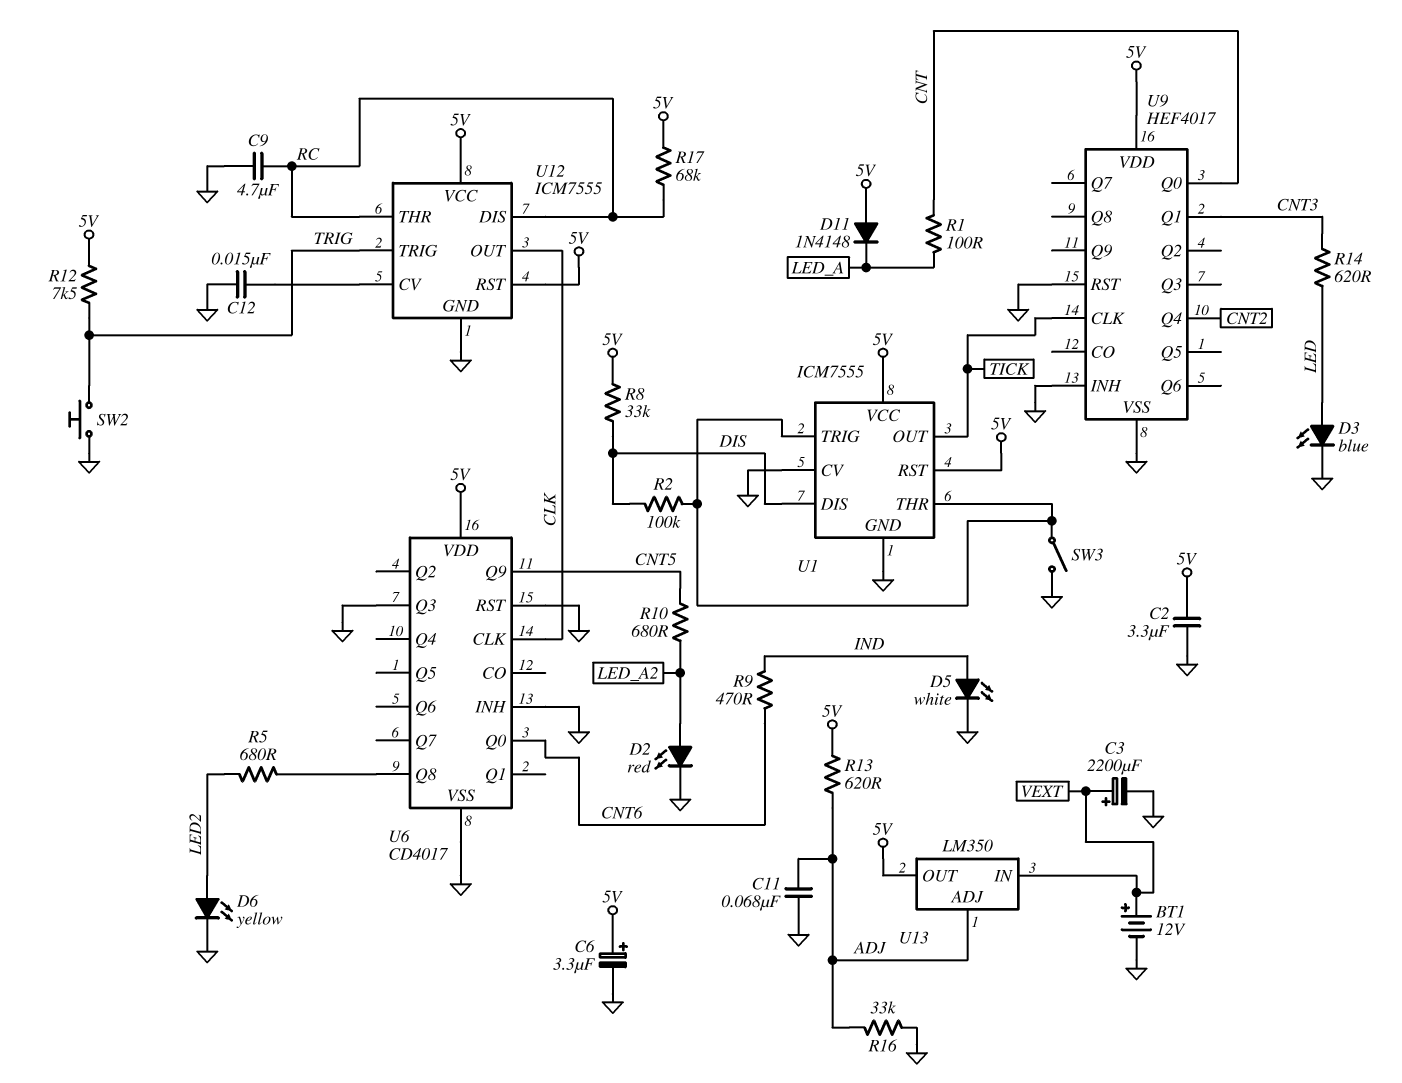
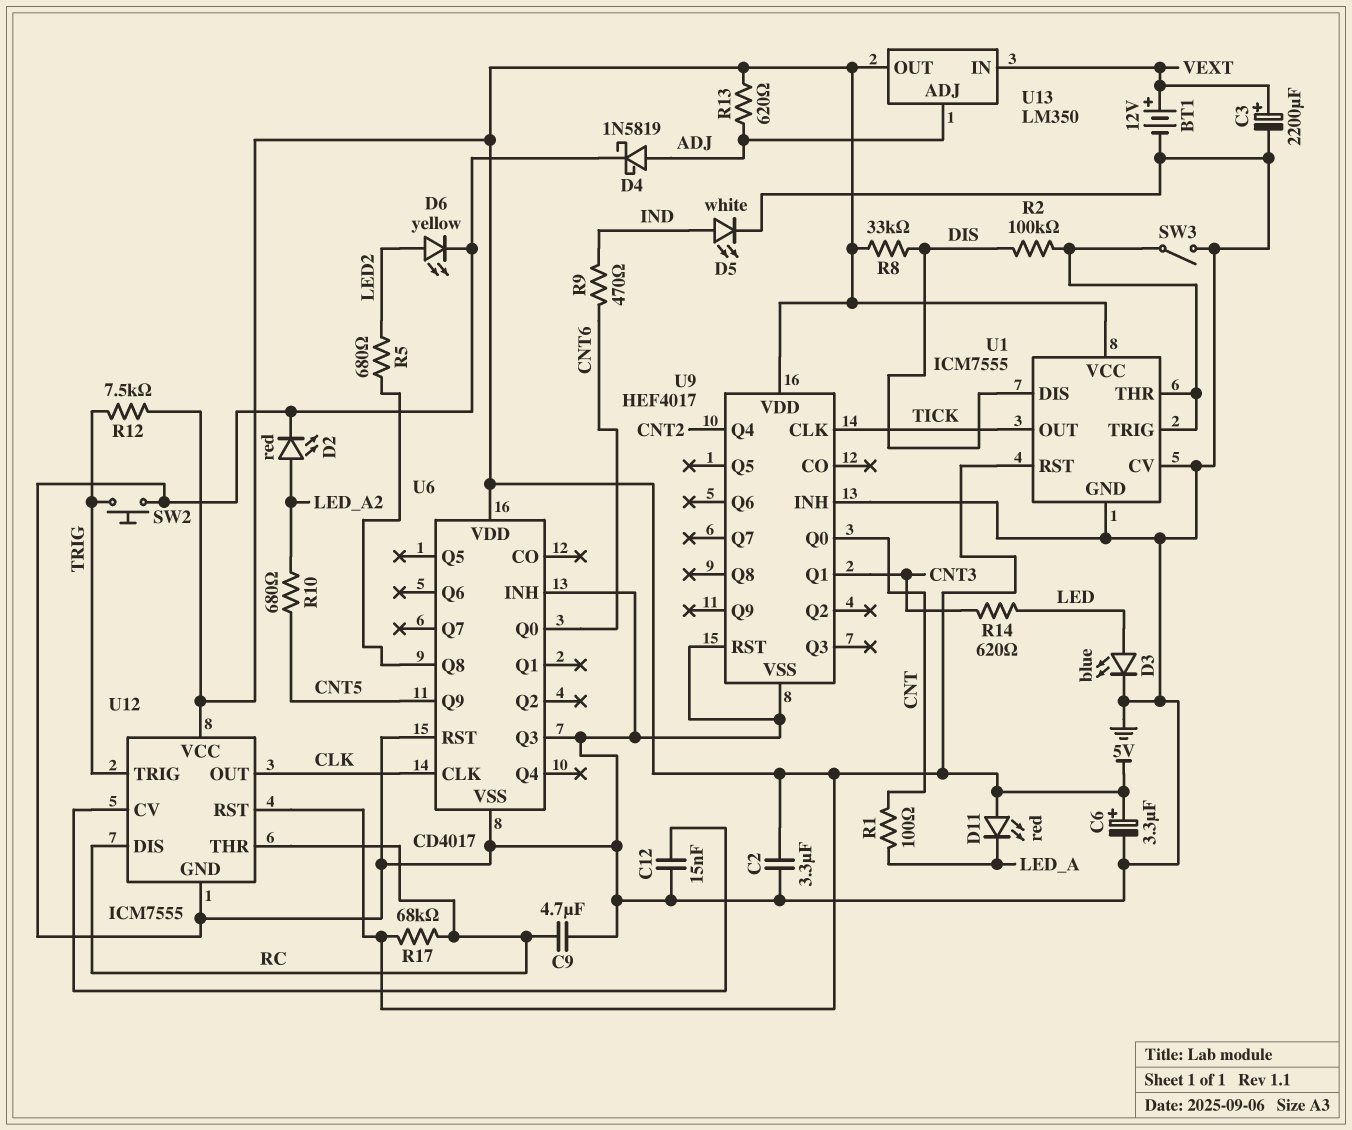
C11: 68nF (ADJ, GND) -> none
D4: none -> schottky 1N5819 (A ADJ, K GND)
D11: diode 1N4148 (A 5V, K LED_A) -> LED red (A 5V, K LED_A)
R16: 33k (ADJ, GND) -> none

